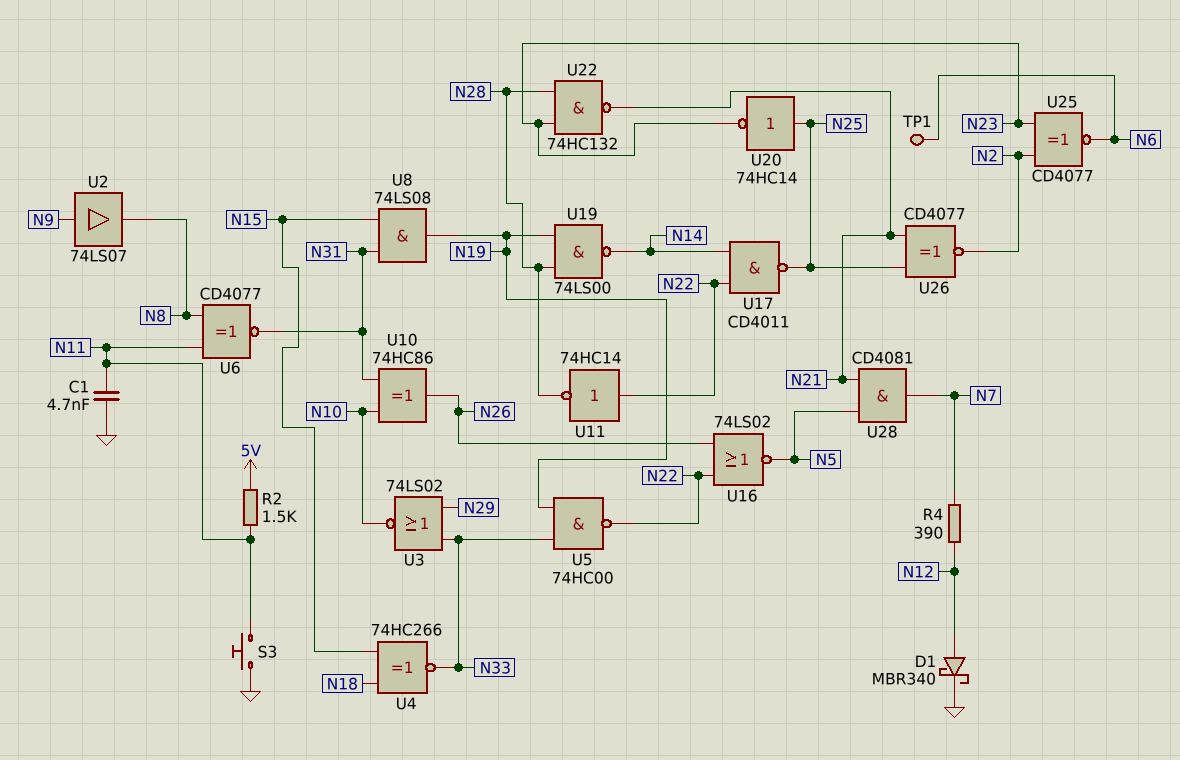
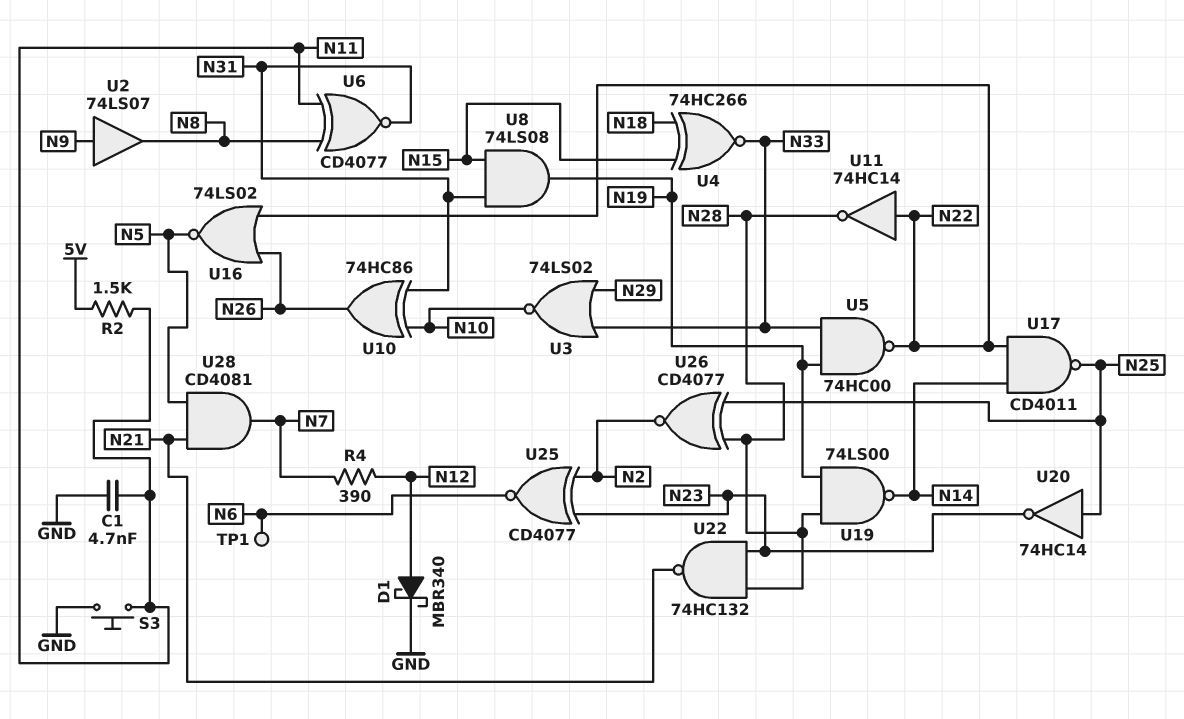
U26: XNOR CD4077 (in N21, in N25, out N2) -> XNOR CD4077 (in N25, in N28, out N2)

